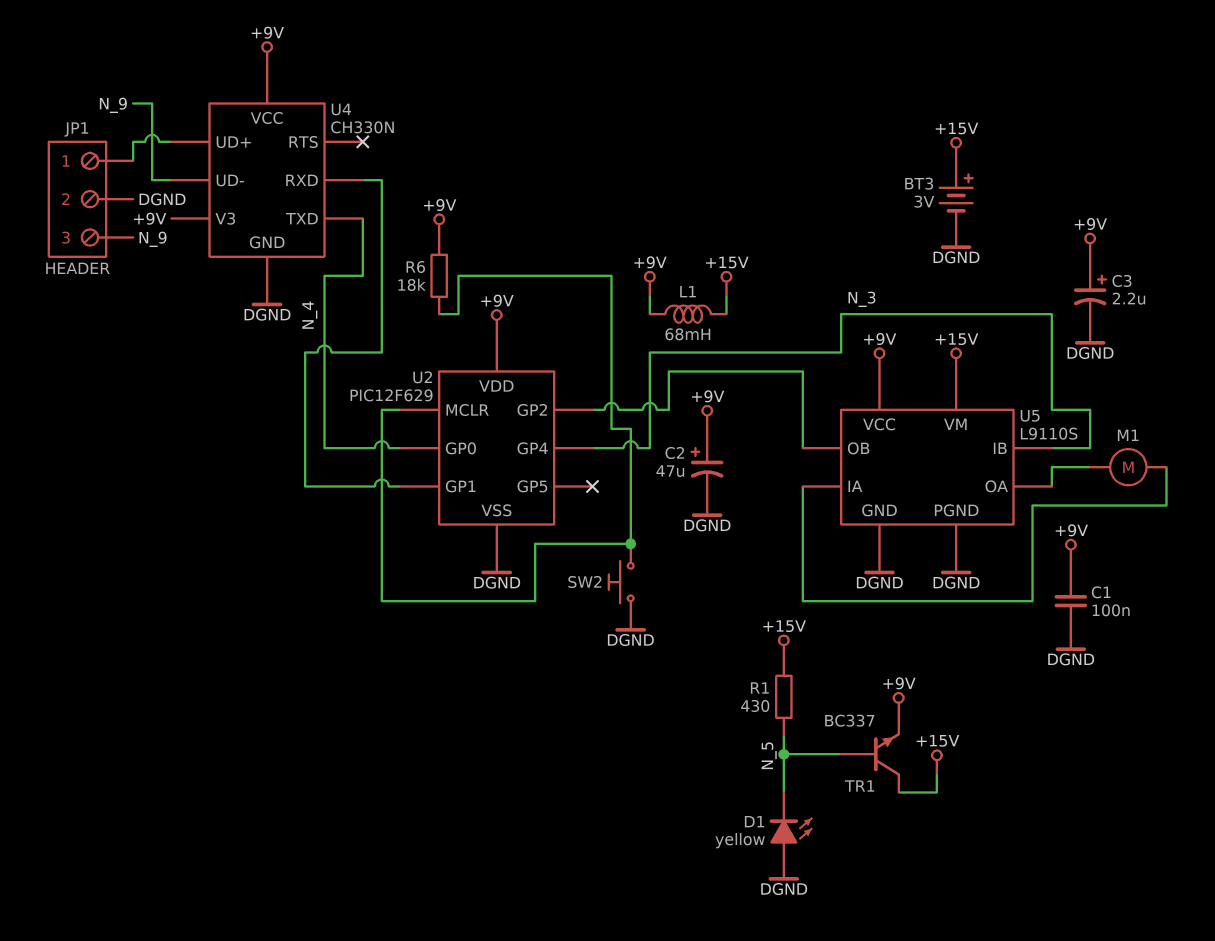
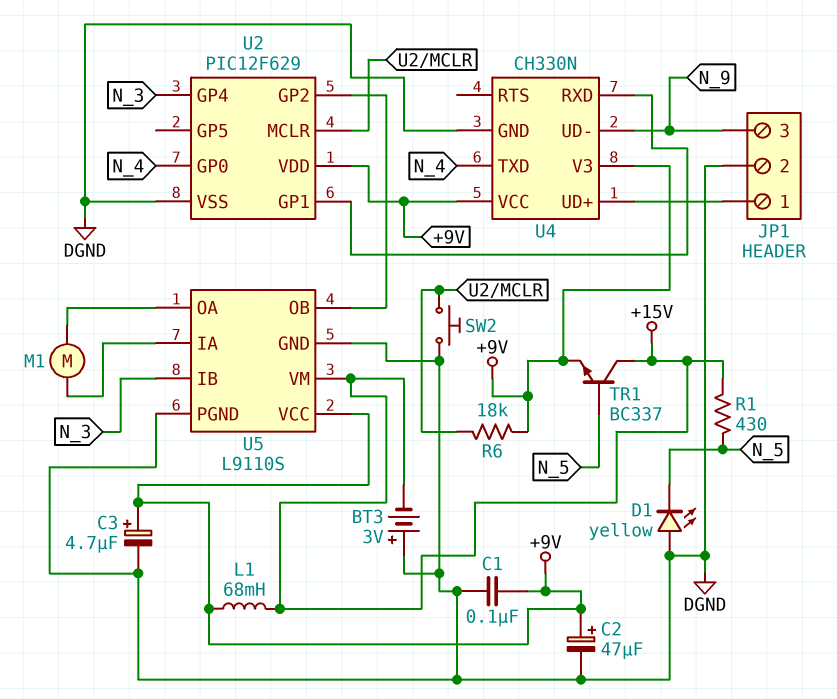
BT3: 3V (plus +15V, minus DGND) -> 3V (plus DGND, minus +15V)
C3: 2.2uF (plus +9V, minus DGND) -> 4.7uF (plus +9V, minus DGND)

